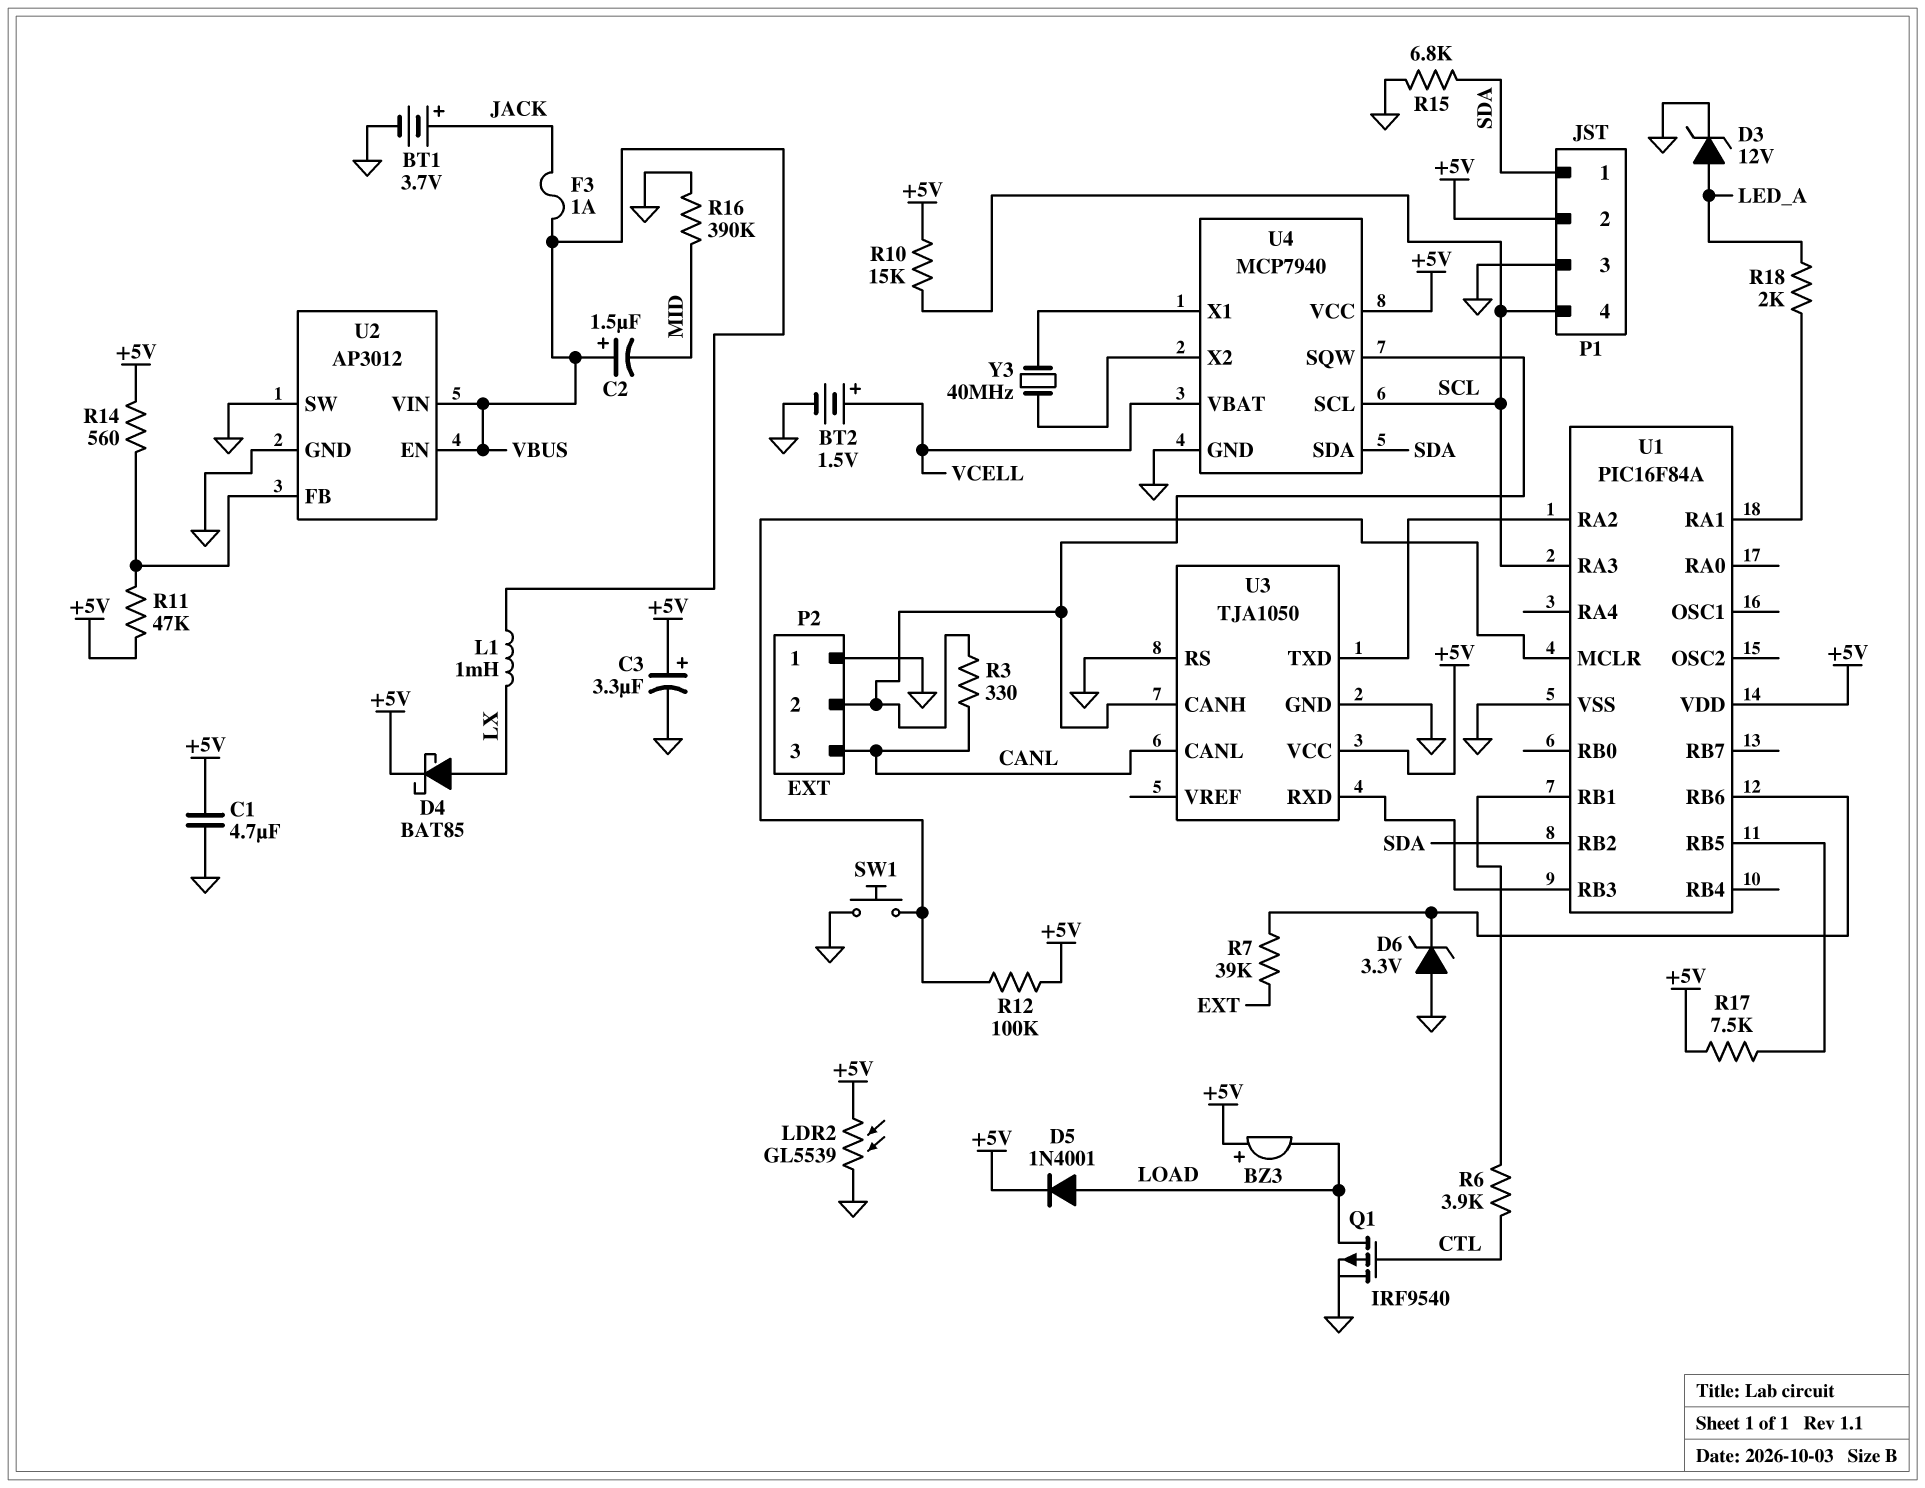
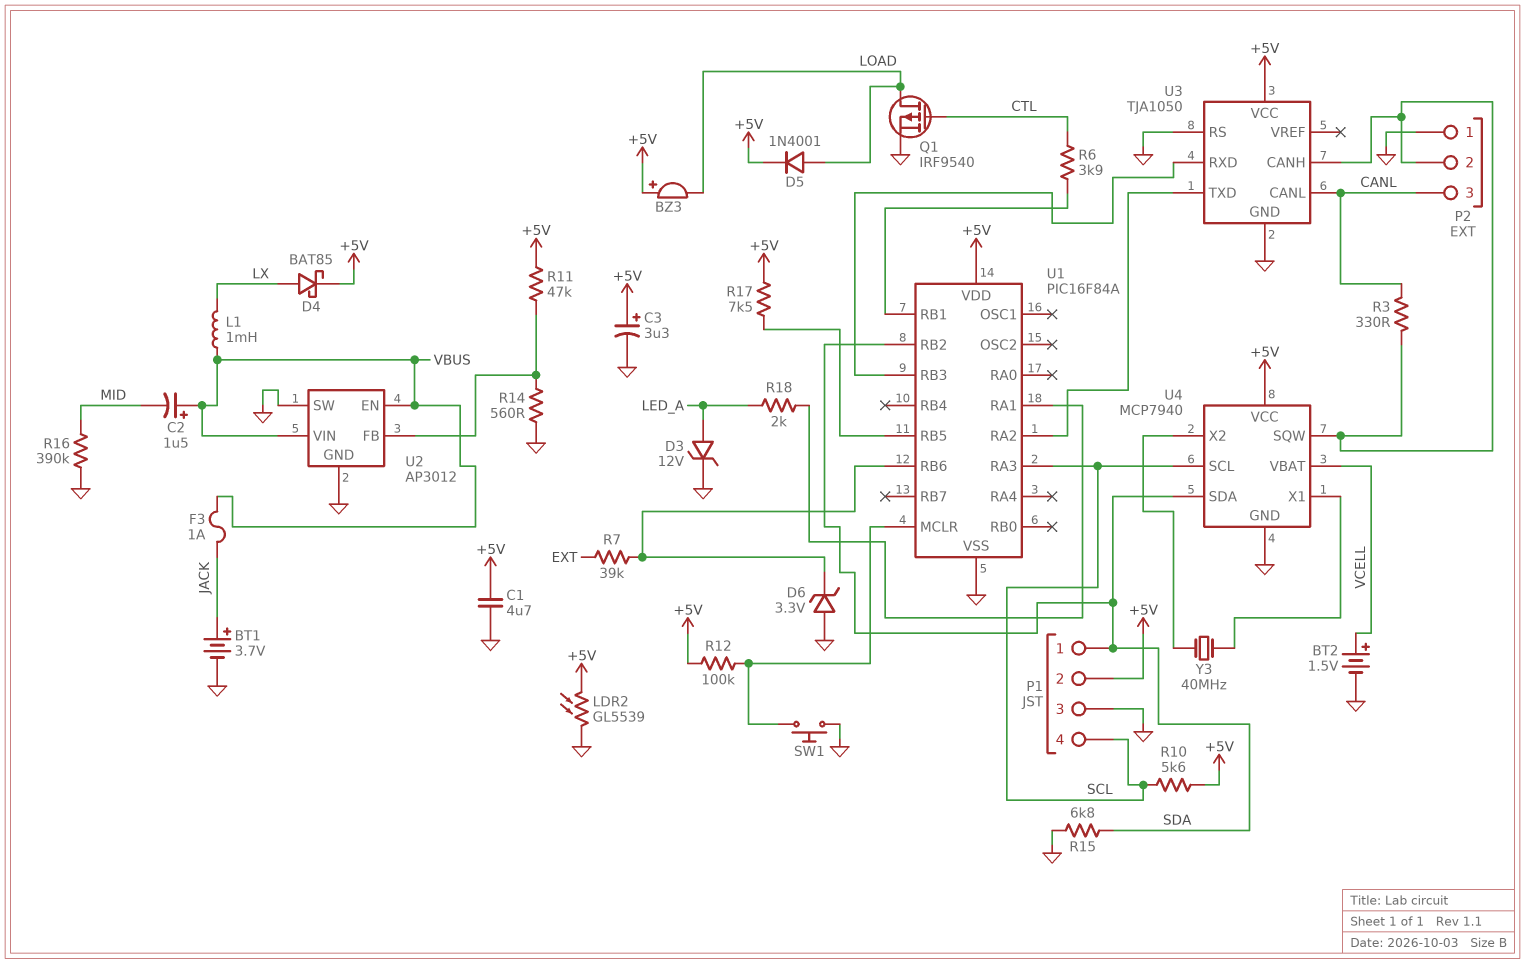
R10: 15k (+5V, SCL) -> 5.6k (+5V, SCL)
R14: 560 (+5V, U2/FB) -> 560 (GND, U2/FB)

